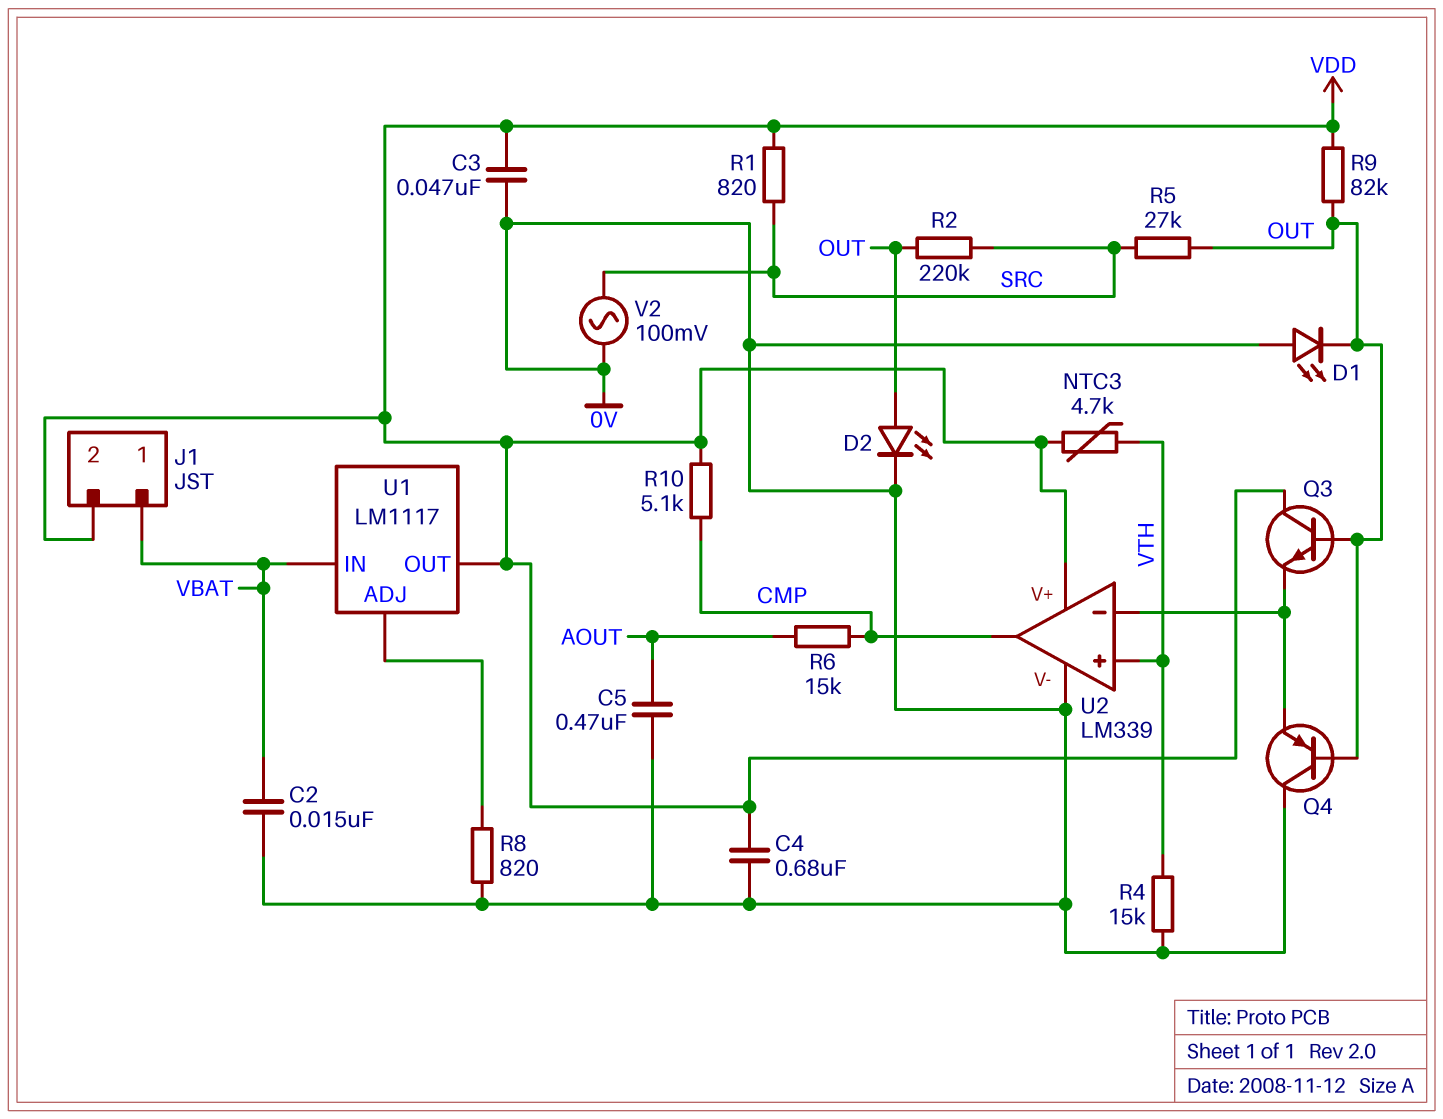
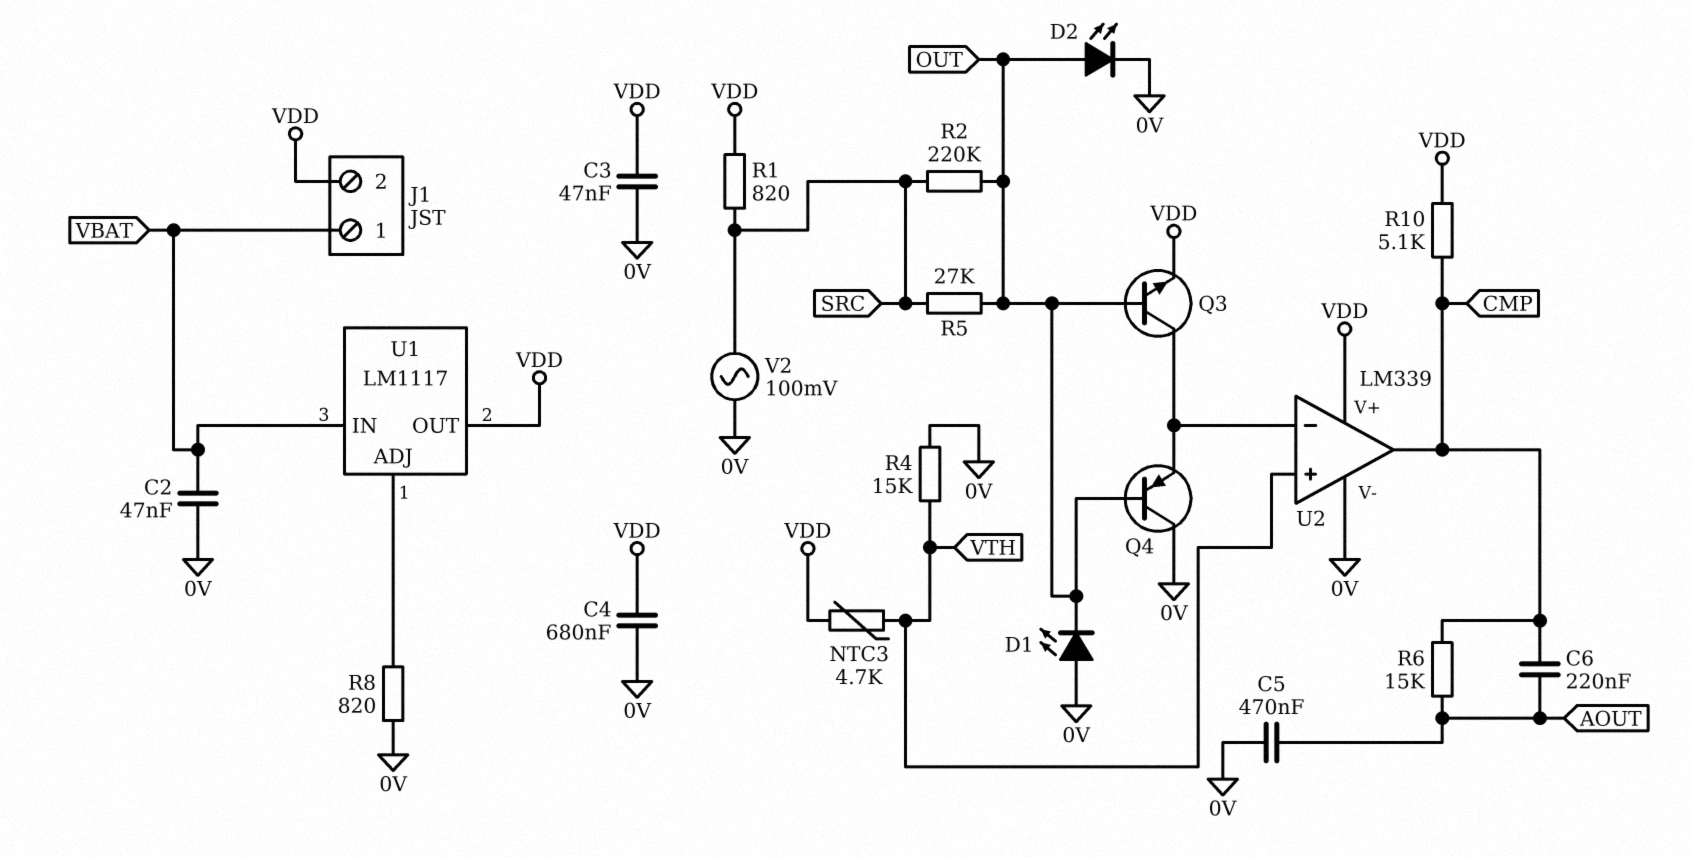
C2: 15nF (0V, VBAT) -> 47nF (0V, VBAT)
C6: none -> 220nF (AOUT, CMP)
Q3: NPN (B OUT, C VDD, E U2/in-) -> NPN (B OUT, C U2/in-, E VDD)
R9: 82k (OUT, VDD) -> none

